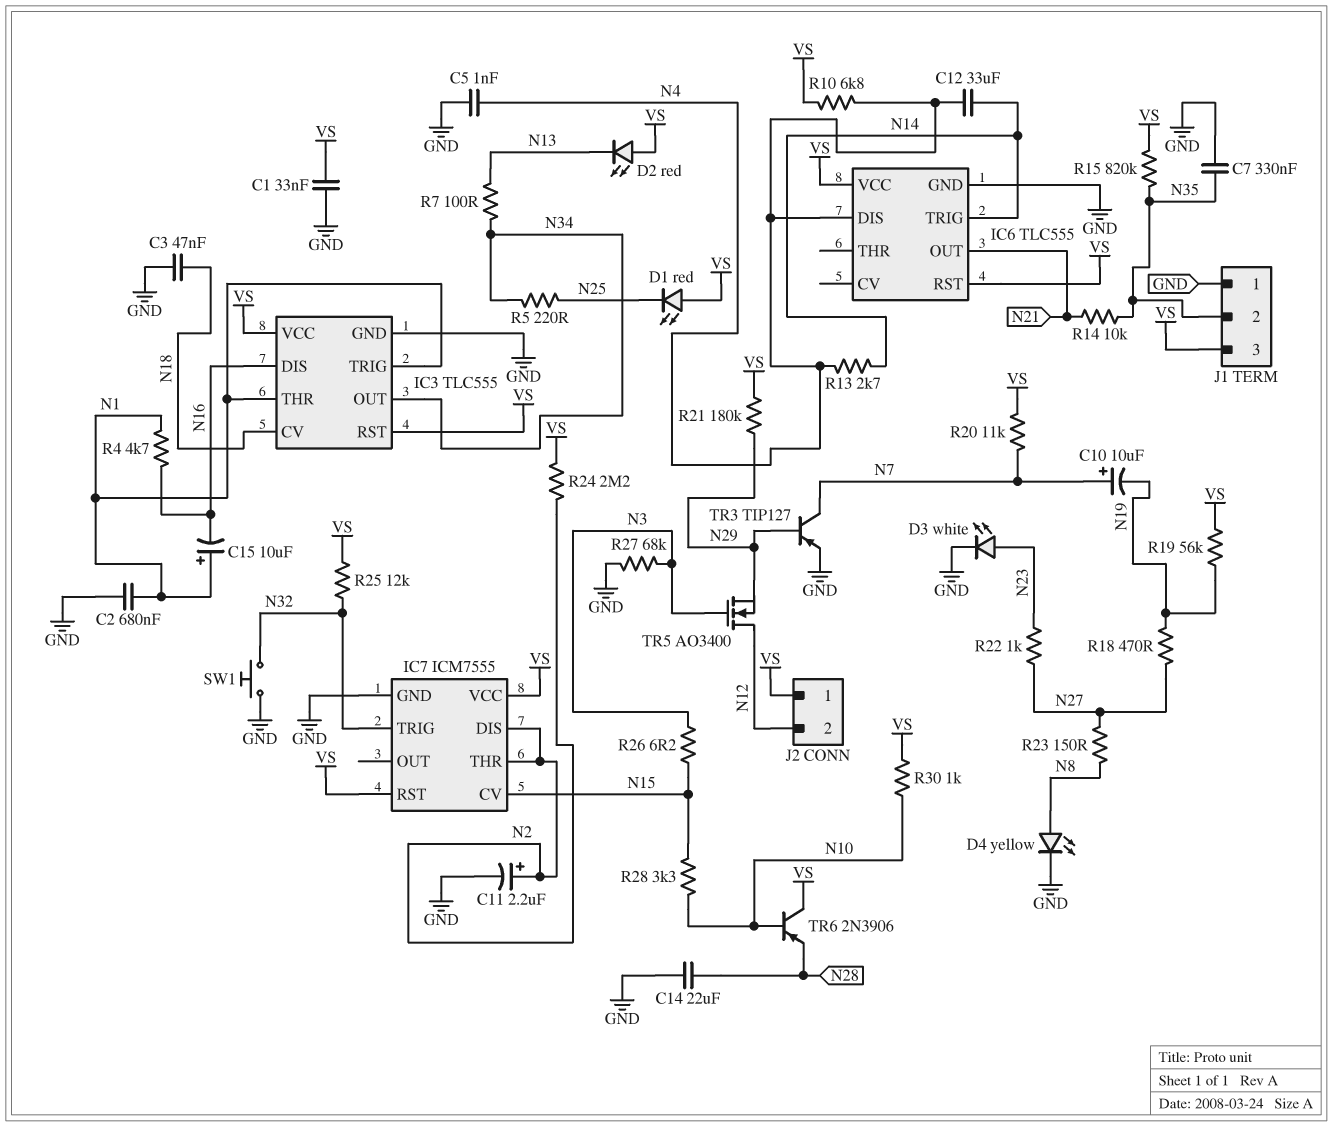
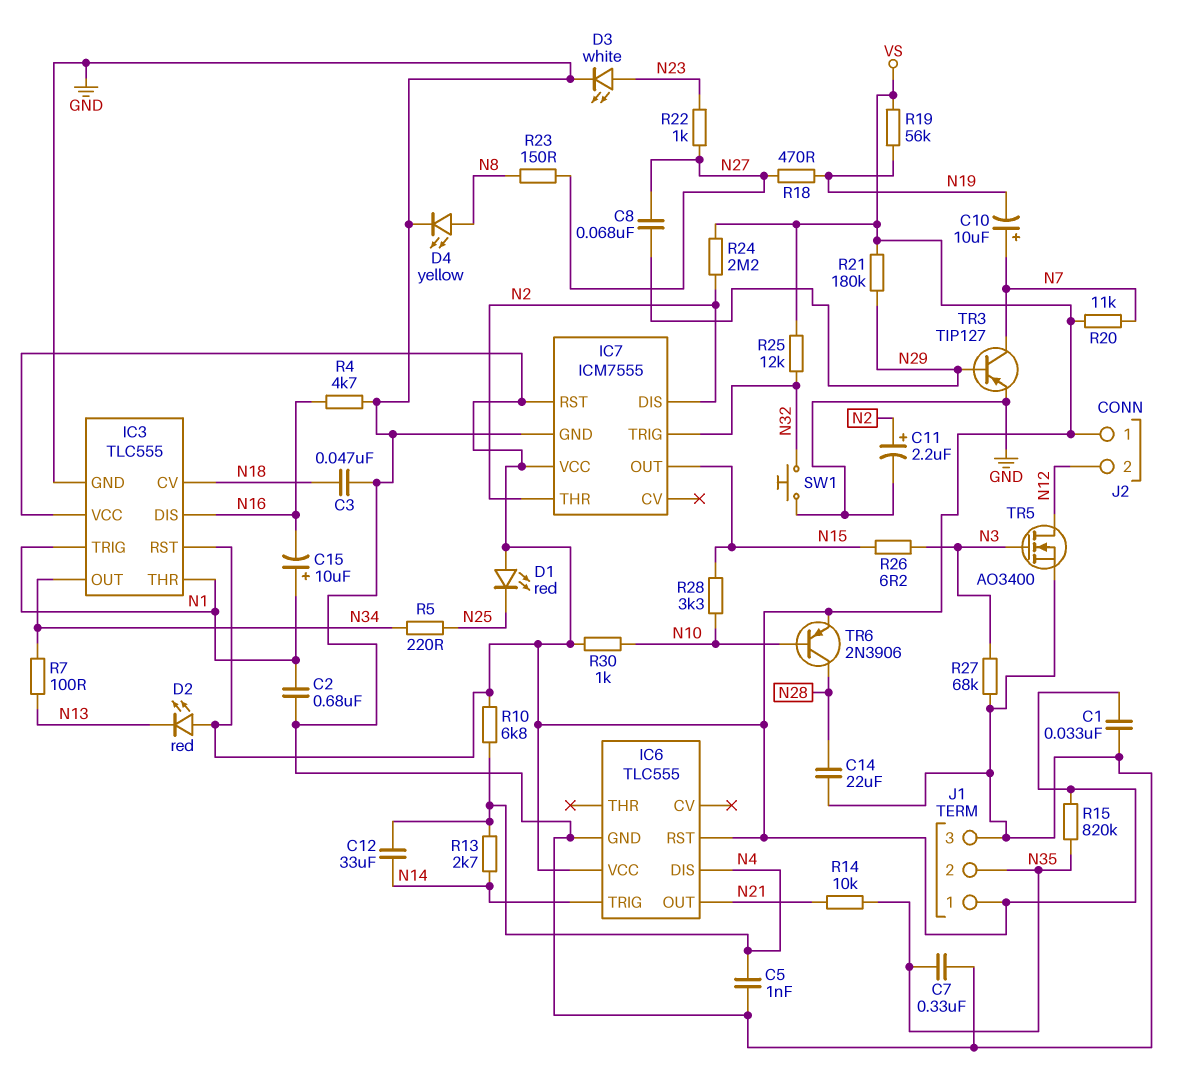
C8: none -> 68nF (N27, N29)
IC7 pin CV: N15 -> none
IC7 pin OUT: none -> N15
J1 pin 1: GND -> VS
J1 pin 3: VS -> GND
R4: 4.7k (N1, N16) -> 4.7k (GND, N16)
TR5: NMOS AO3400 (G N3, D N12, S N29) -> NMOS AO3400 (G N3, D N12, S GND)
TR6: PNP 2N3906 (B N10, C VS, E N28) -> PNP 2N3906 (B N10, C N28, E VS)

